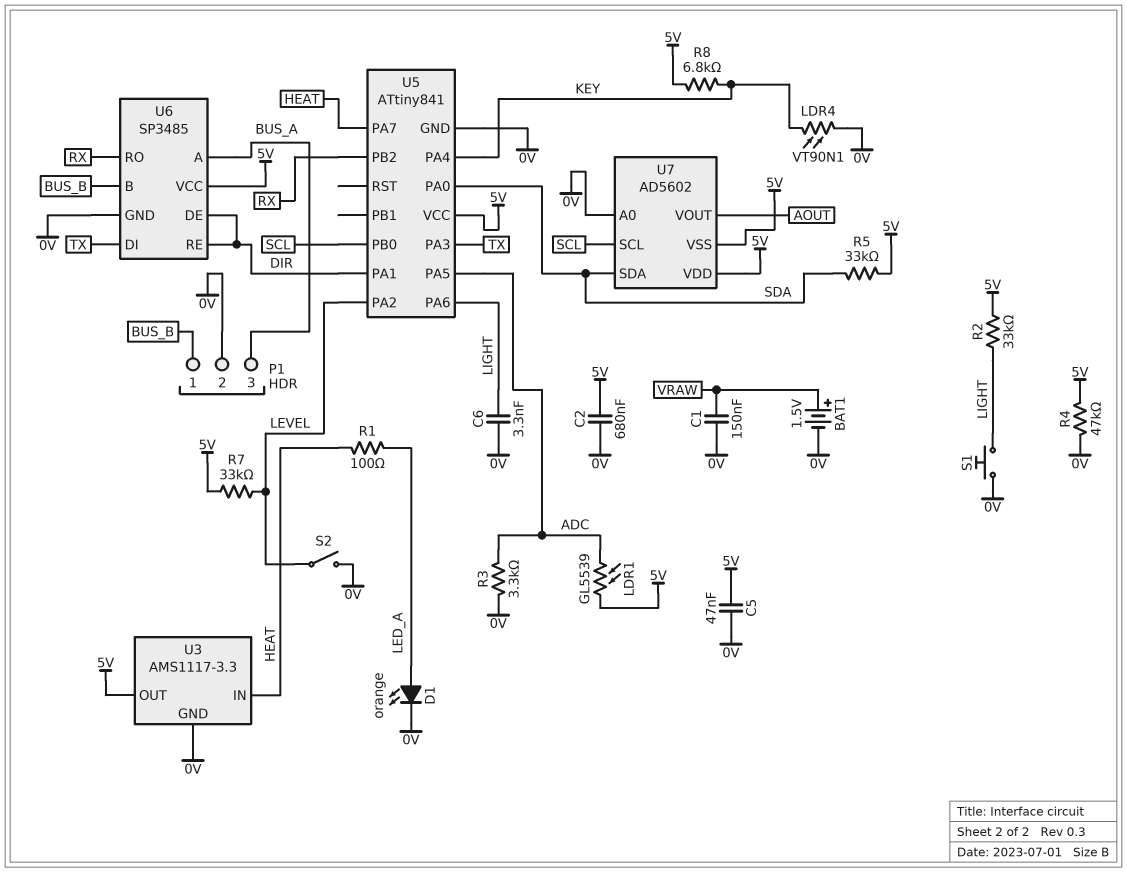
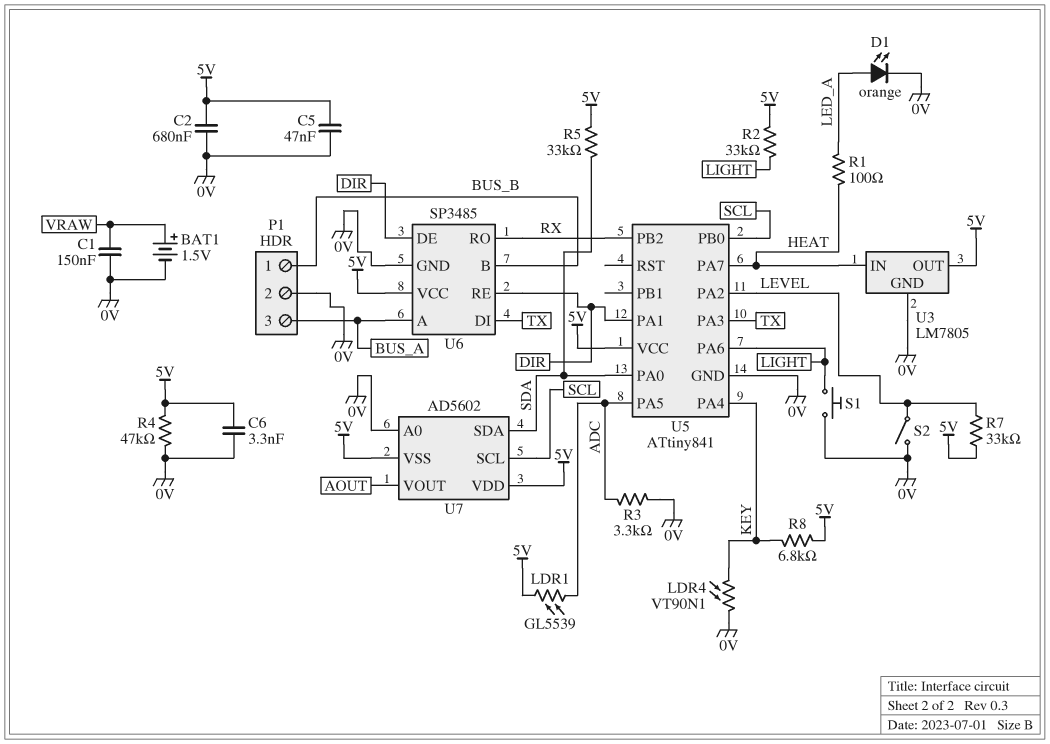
C6: 3.3nF (0V, LIGHT) -> 3.3nF (0V, 5V)
U3: AMS1117-3.3 -> LM7805

